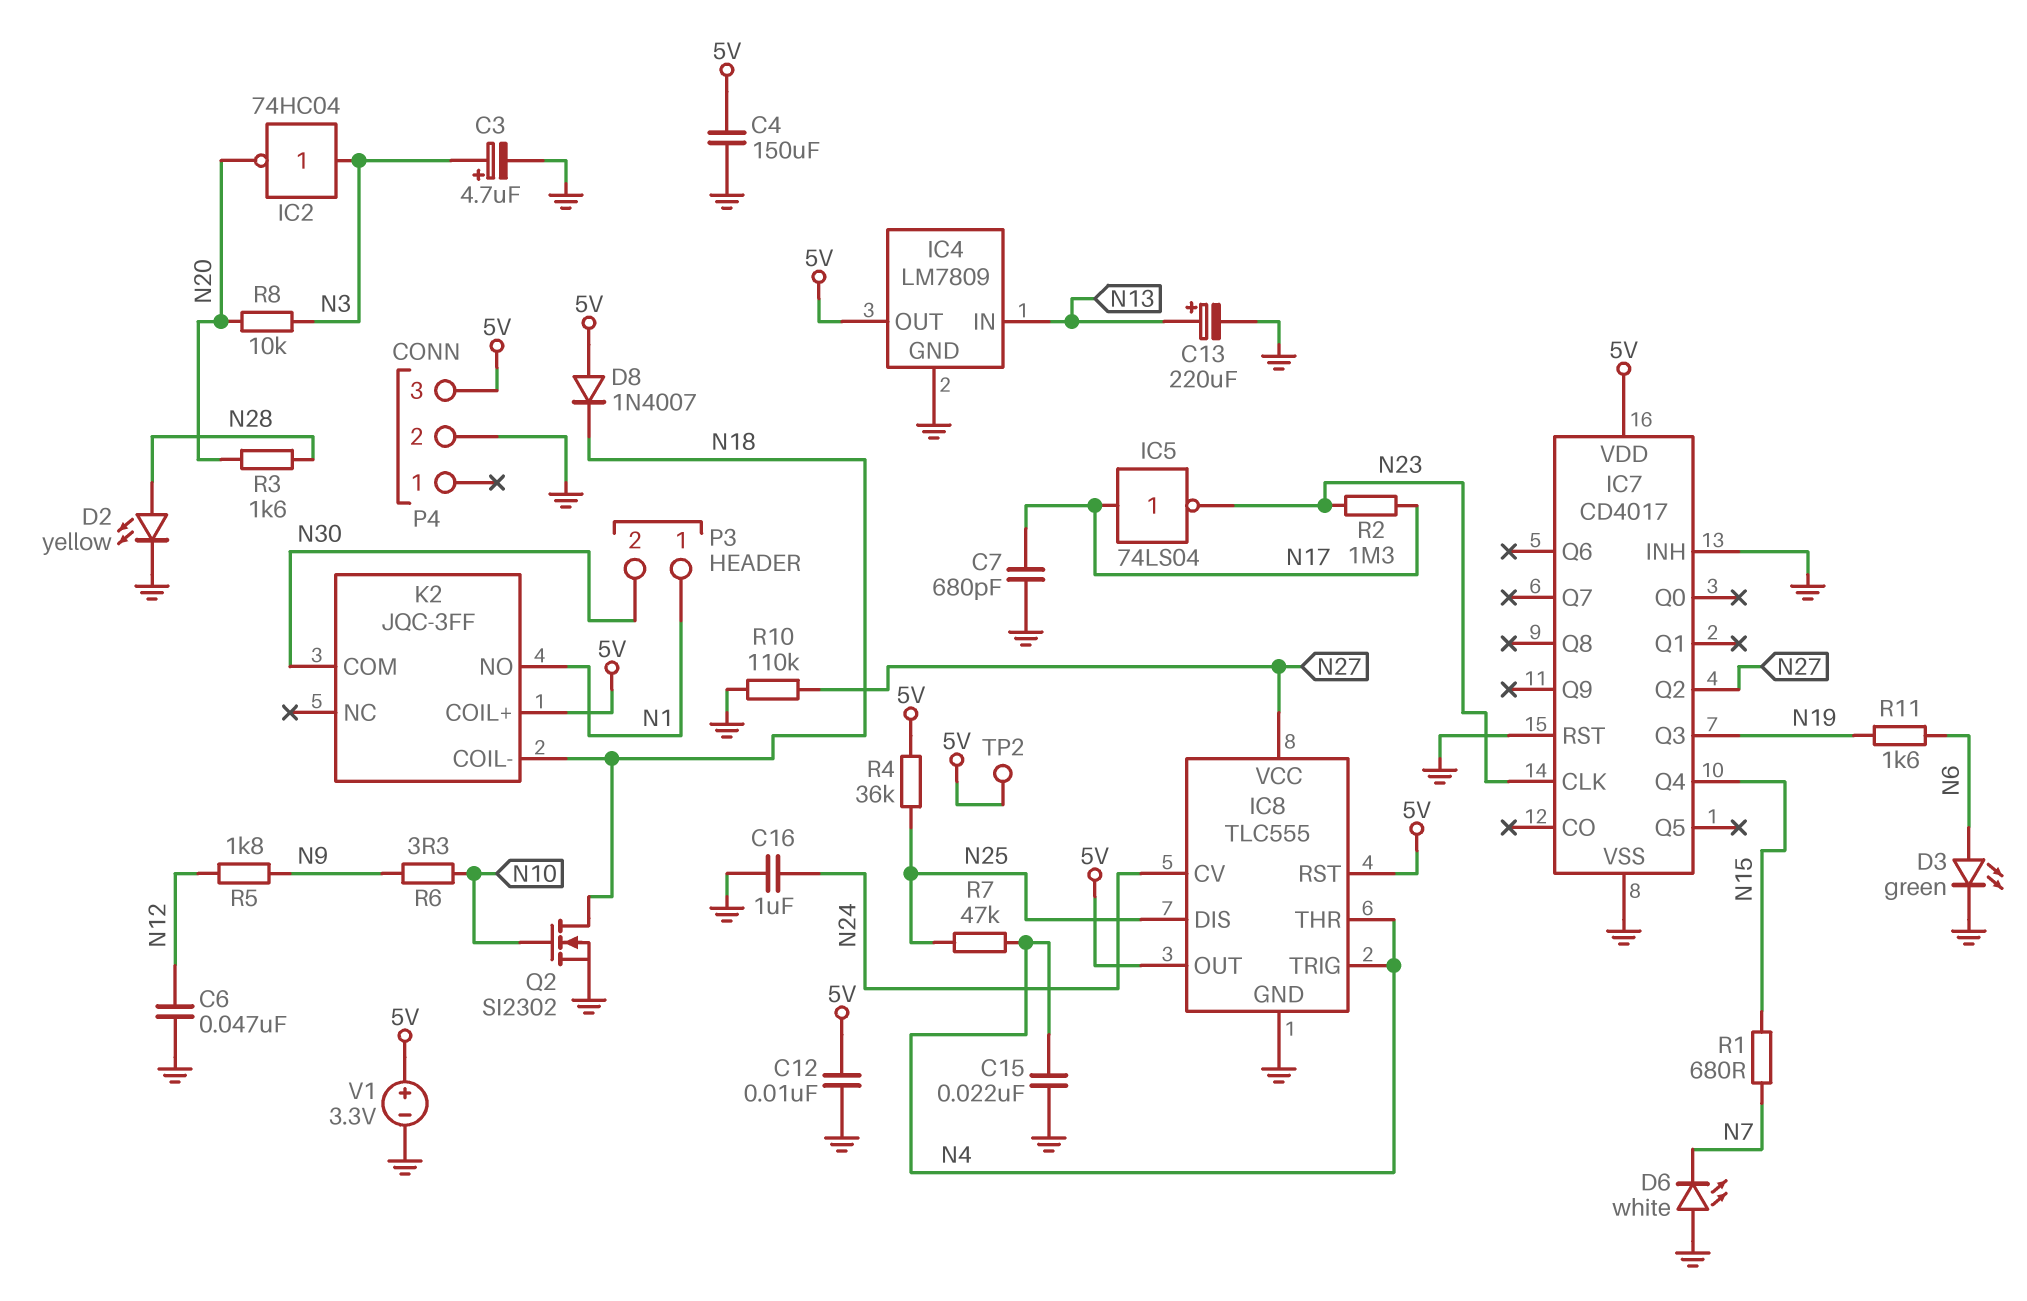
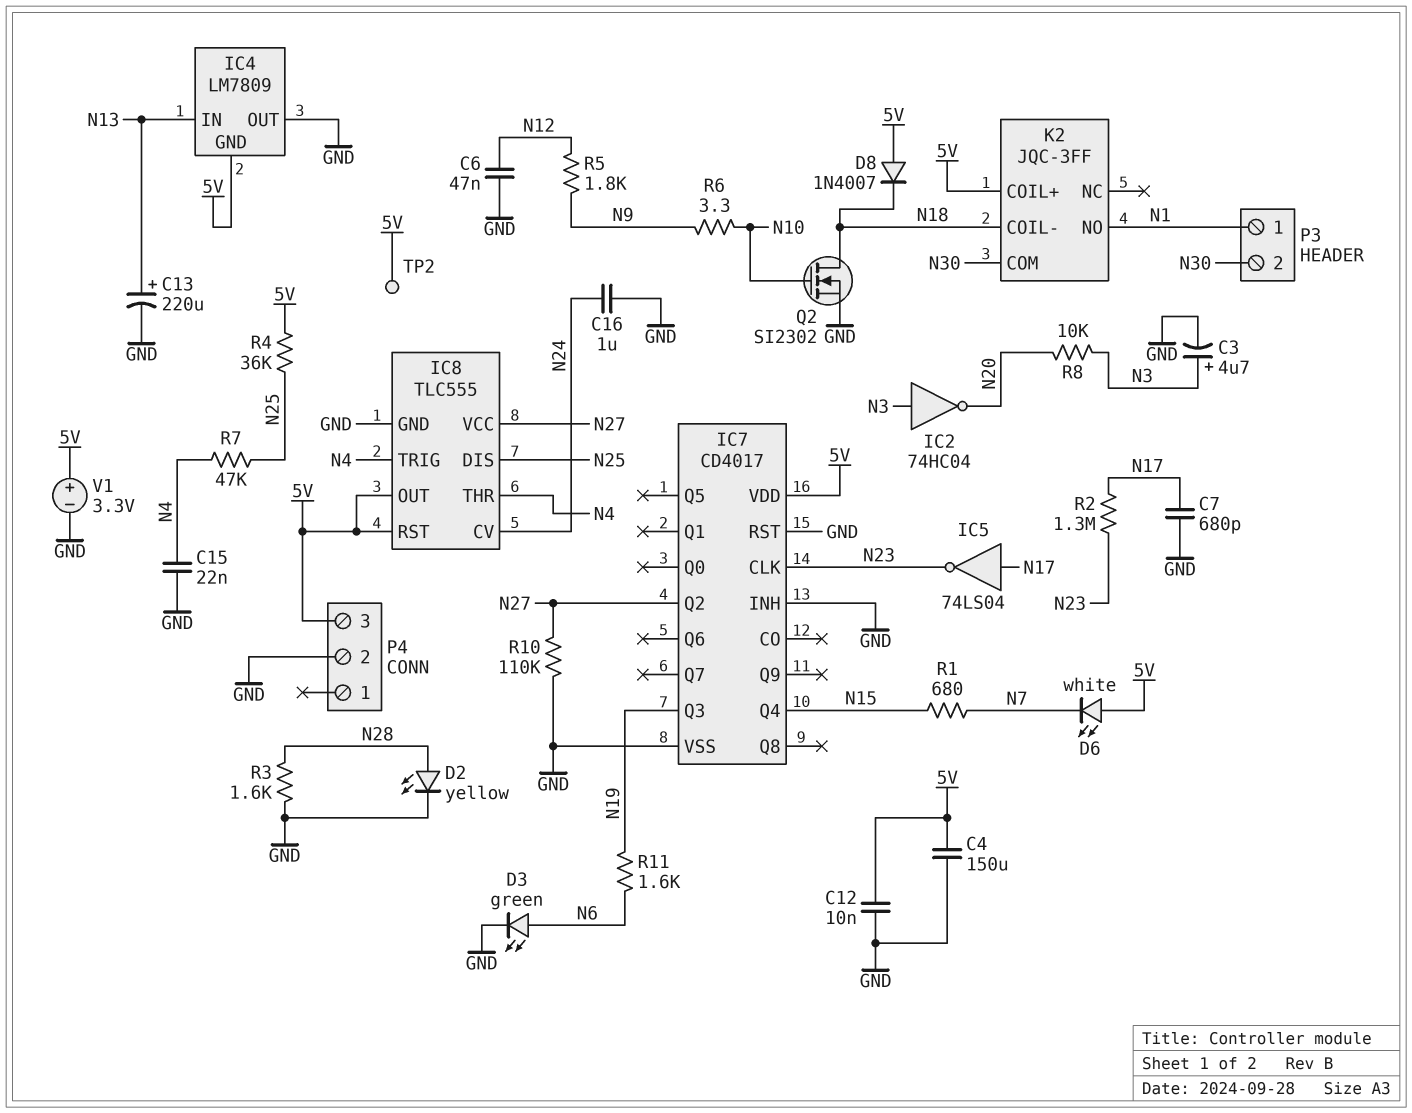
D6: LED white (A GND, K N7) -> LED white (A 5V, K N7)
IC4 pin GND: GND -> 5V
IC4 pin OUT: 5V -> GND
R3: 1.6k (N20, N28) -> 1.6k (GND, N28)

